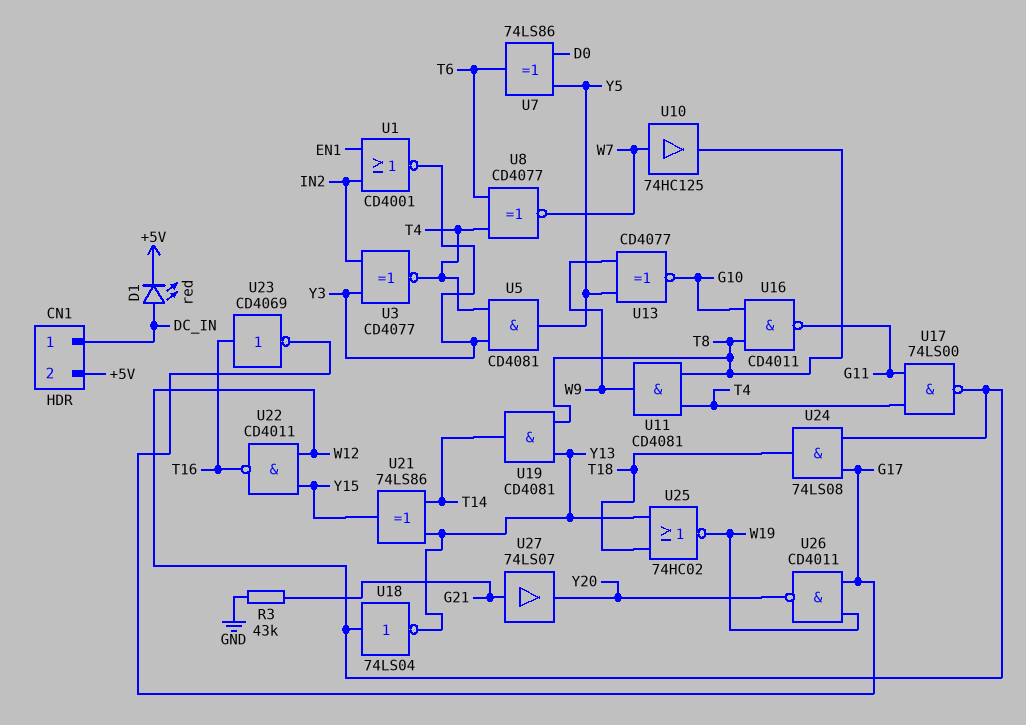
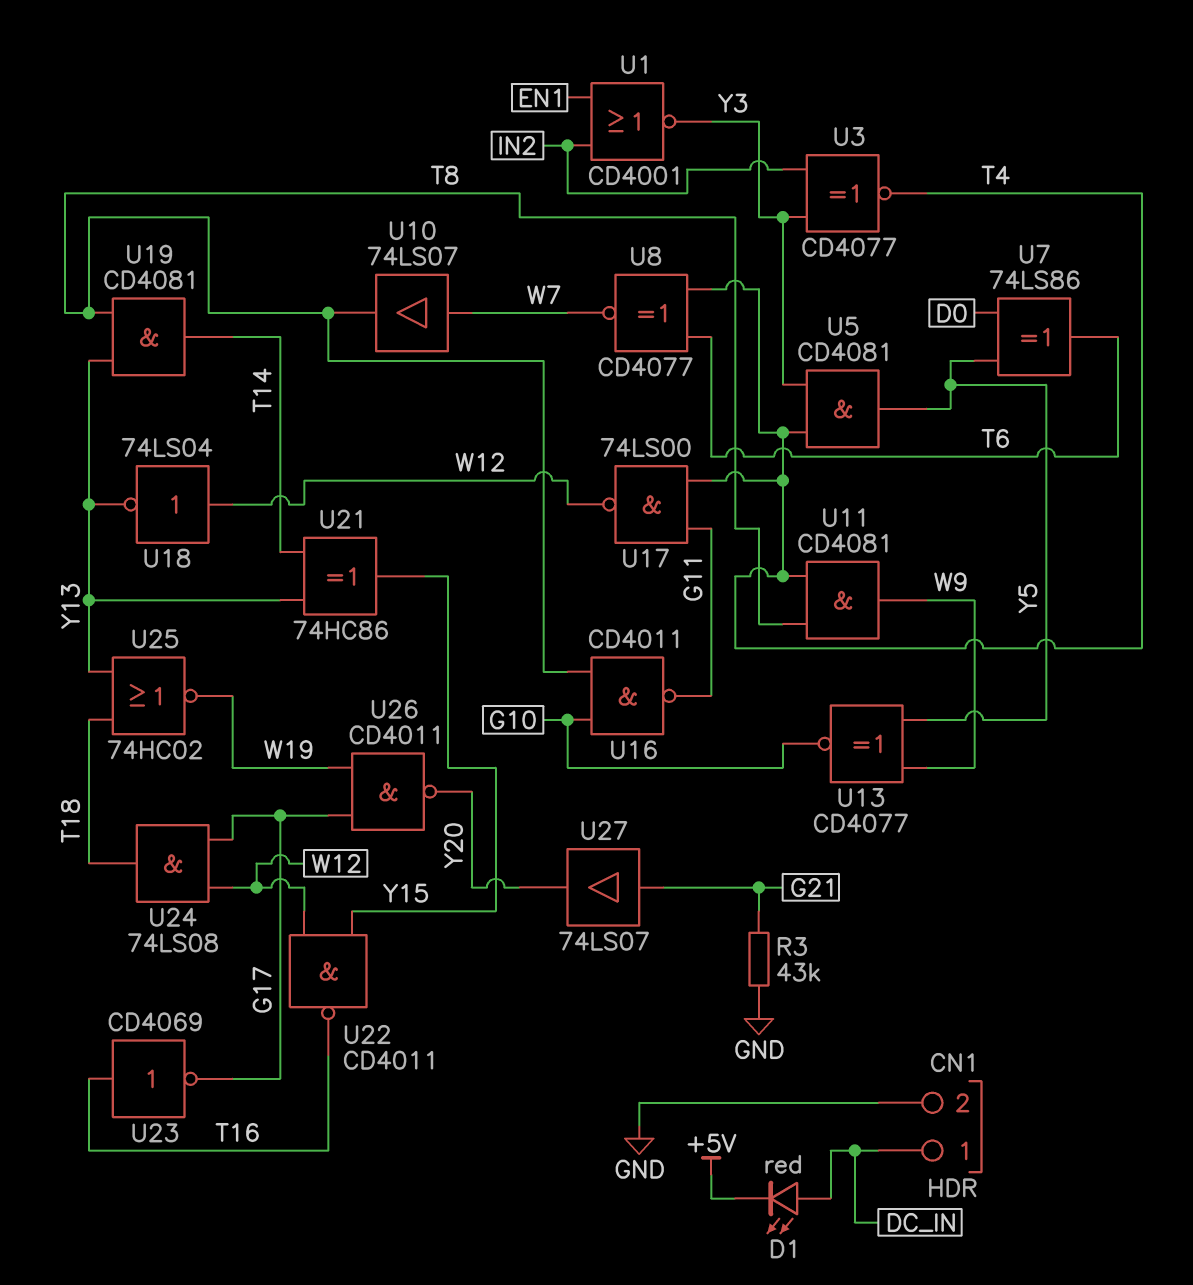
CN1 pin 2: +5V -> GND
U10: buffer 74HC125 (in W7, out T8) -> buffer 74LS07 (in W7, out T8)
U21: XOR 74LS86 (in T14, in Y13, out Y15) -> XOR 74HC86 (in T14, in Y13, out Y15)

